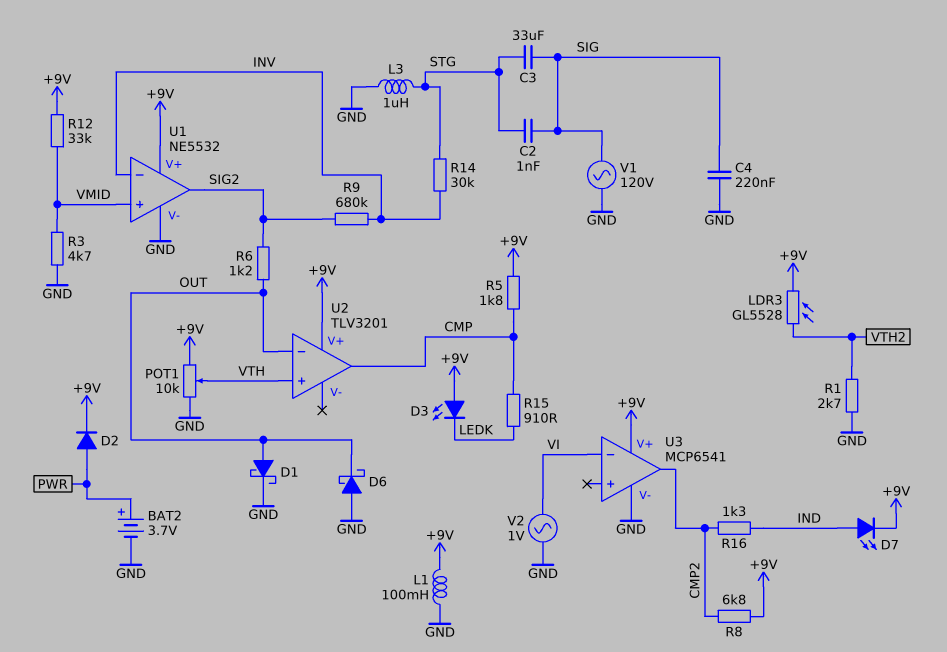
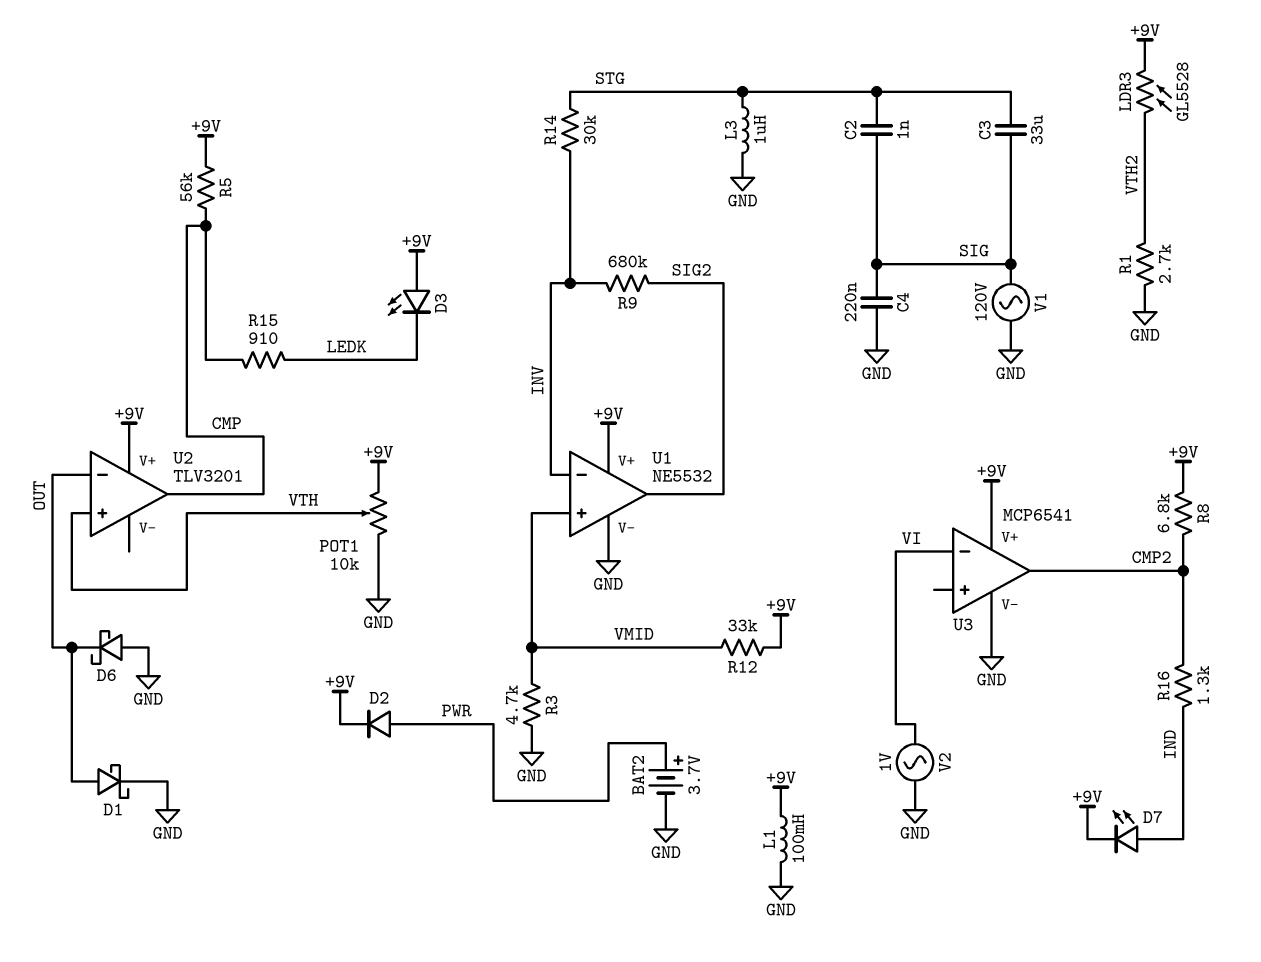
R5: 1.8k (+9V, CMP) -> 56k (+9V, CMP)
R6: 1.2k (OUT, SIG2) -> none

